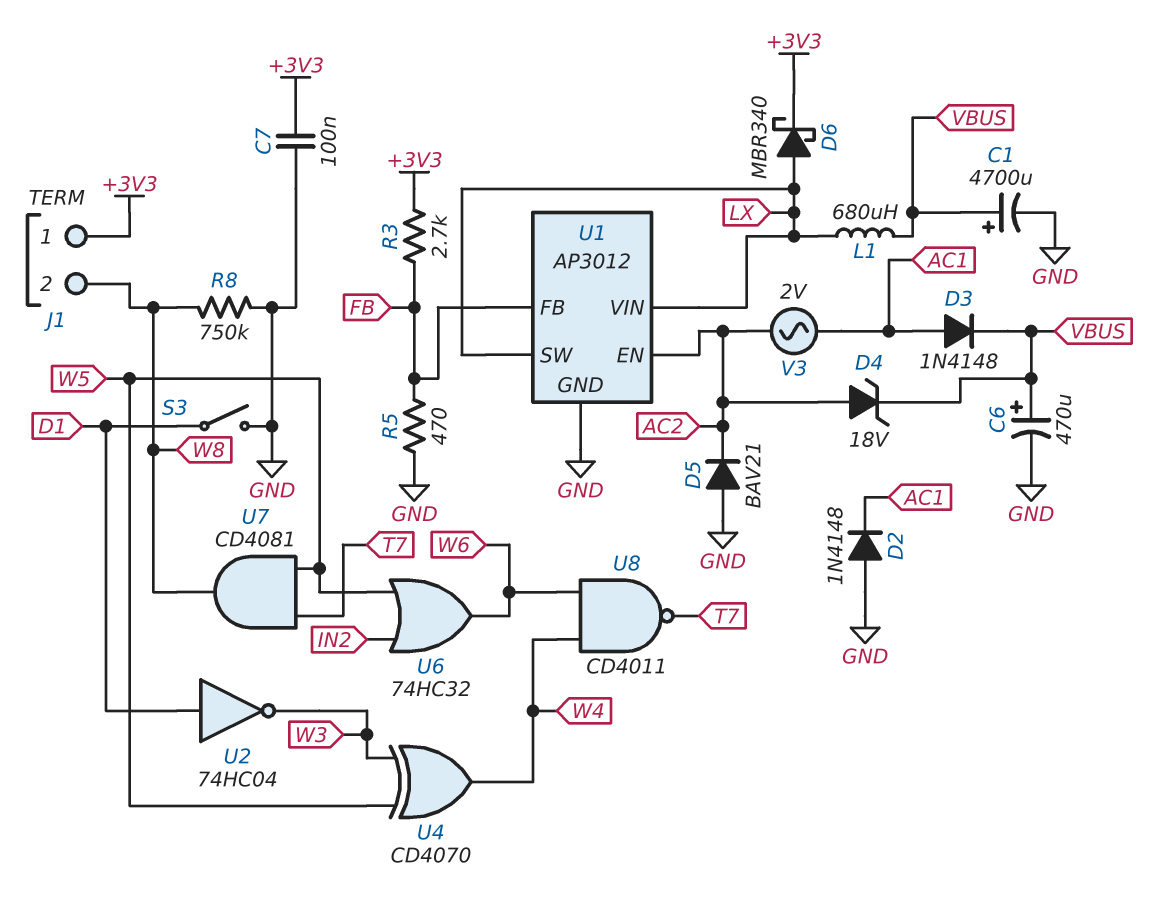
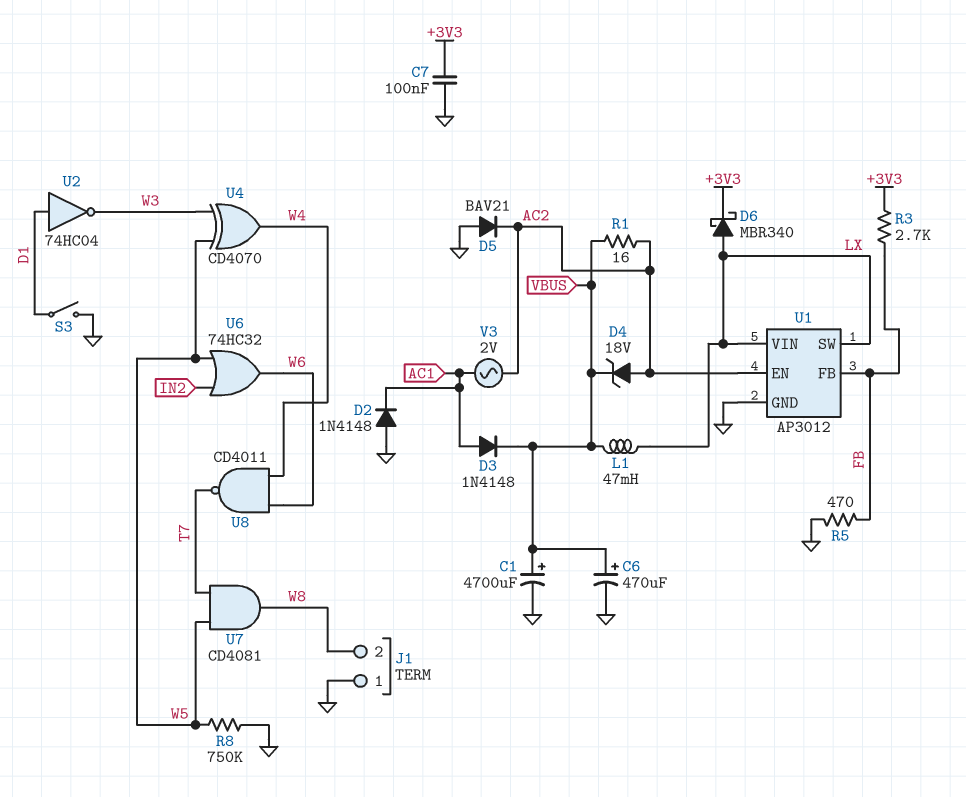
J1 pin 1: +3V3 -> GND
L1: 680uH (LX, VBUS) -> 47mH (LX, VBUS)
R1: none -> 16 (AC2, VBUS)
R8: 750k (GND, W8) -> 750k (GND, W5)

